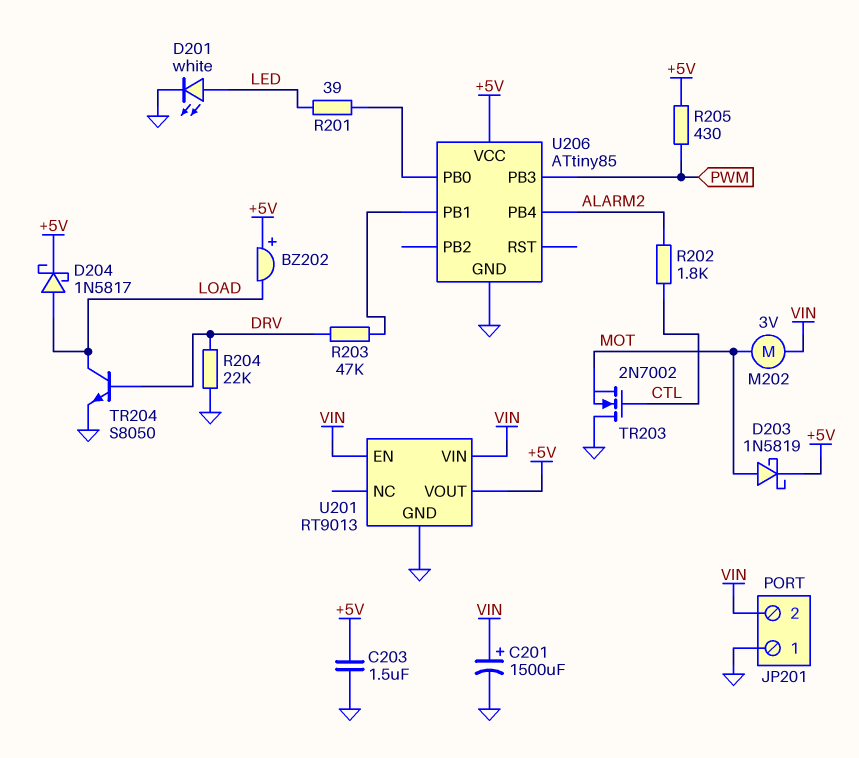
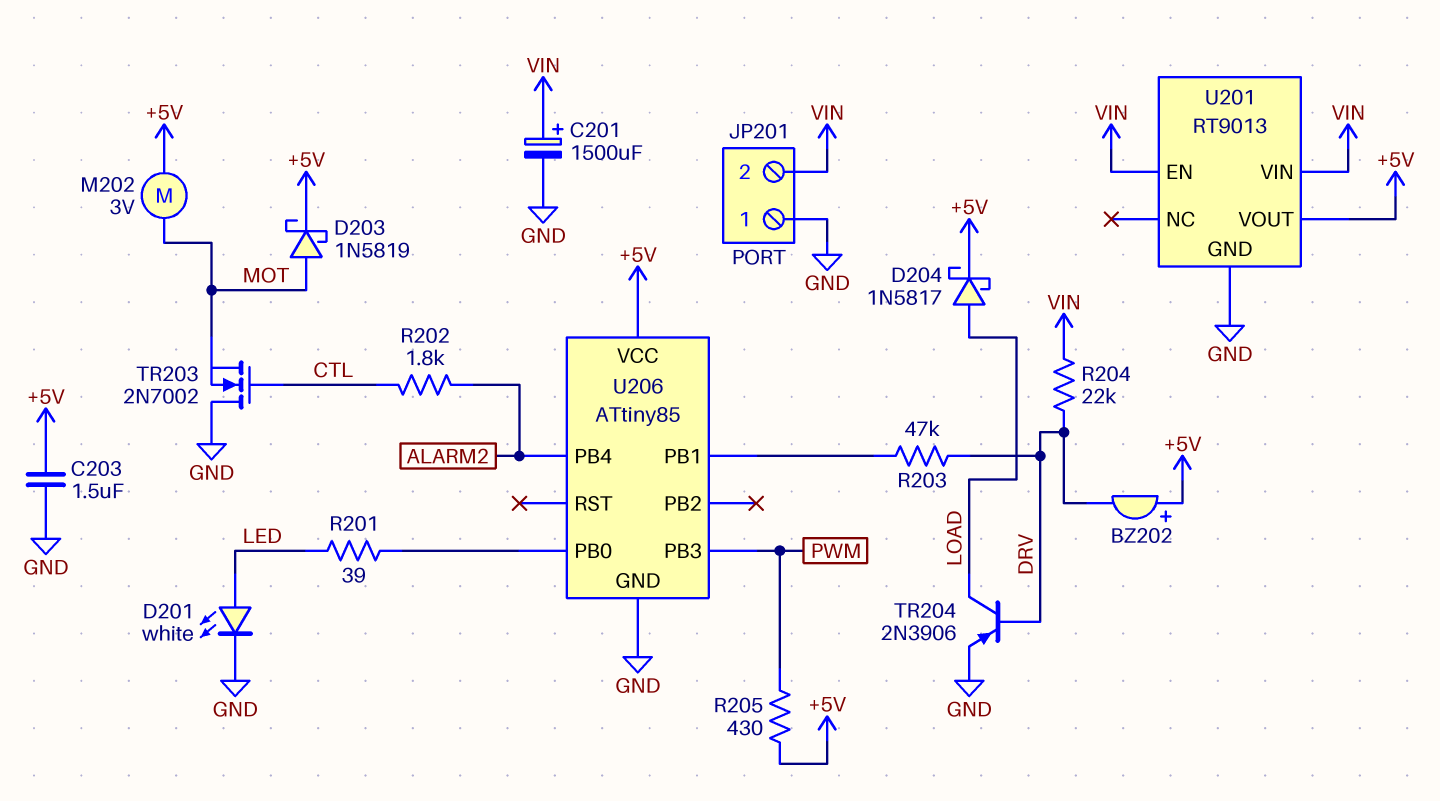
BZ202: buzzer (plus +5V, minus LOAD) -> buzzer (plus +5V, minus DRV)
M202: motor 3V (MOT, VIN) -> motor 3V (+5V, MOT)
R204: 22k (DRV, GND) -> 22k (DRV, VIN)
TR204: NPN S8050 (B DRV, C LOAD, E GND) -> PNP 2N3906 (B DRV, C LOAD, E GND)

